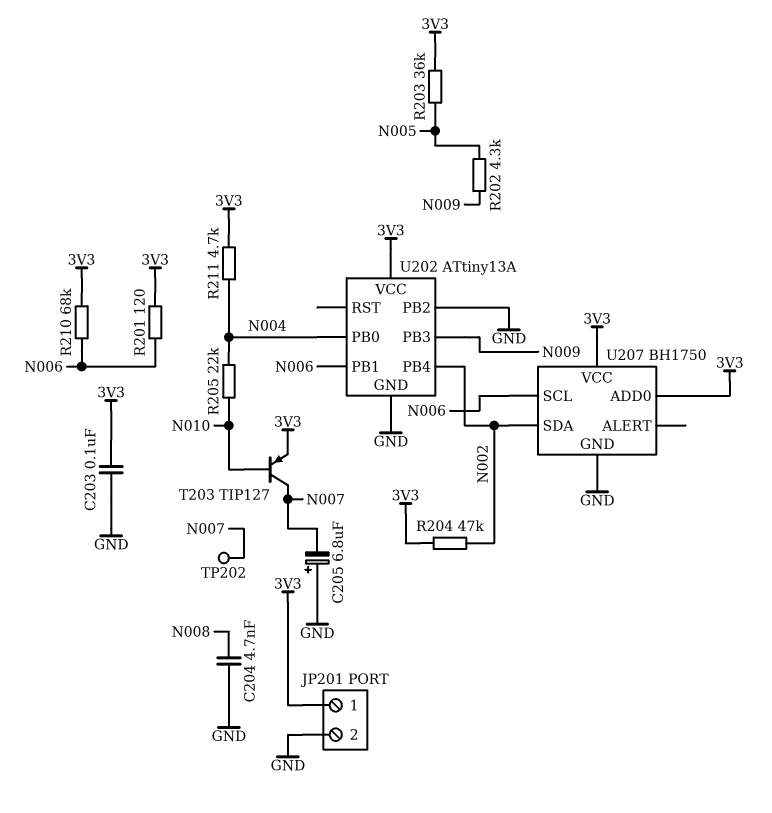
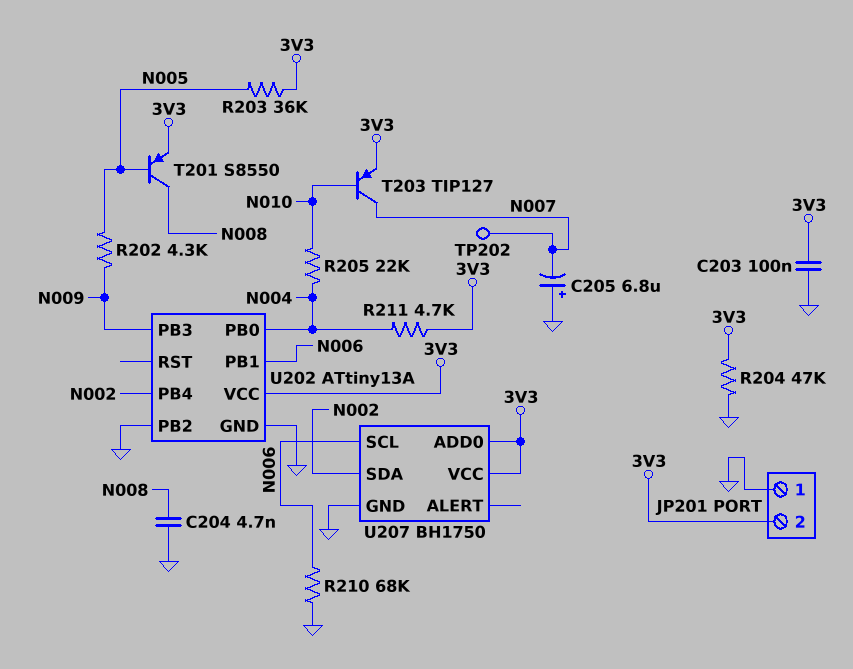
JP201 pin 1: 3V3 -> GND
JP201 pin 2: GND -> 3V3
R201: 120 (3V3, N006) -> none
R204: 47k (3V3, N002) -> 47k (3V3, GND)
R210: 68k (3V3, N006) -> 68k (GND, N006)
T201: none -> PNP S8550 (B N005, C N008, E 3V3)

